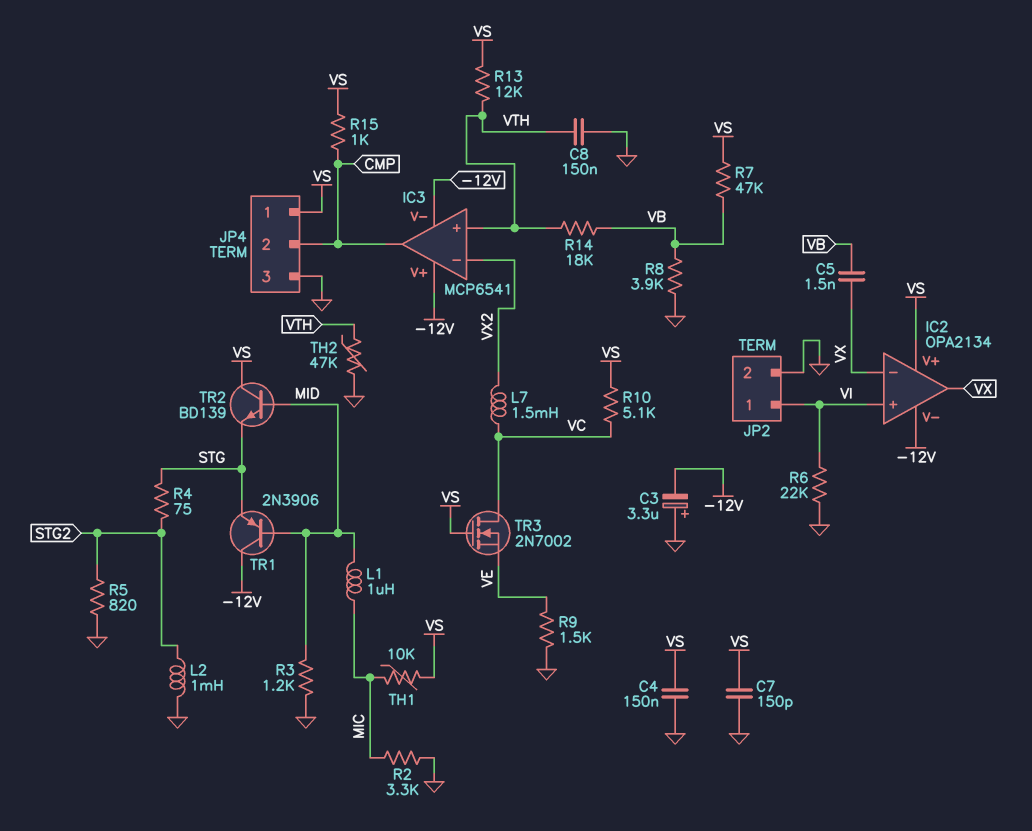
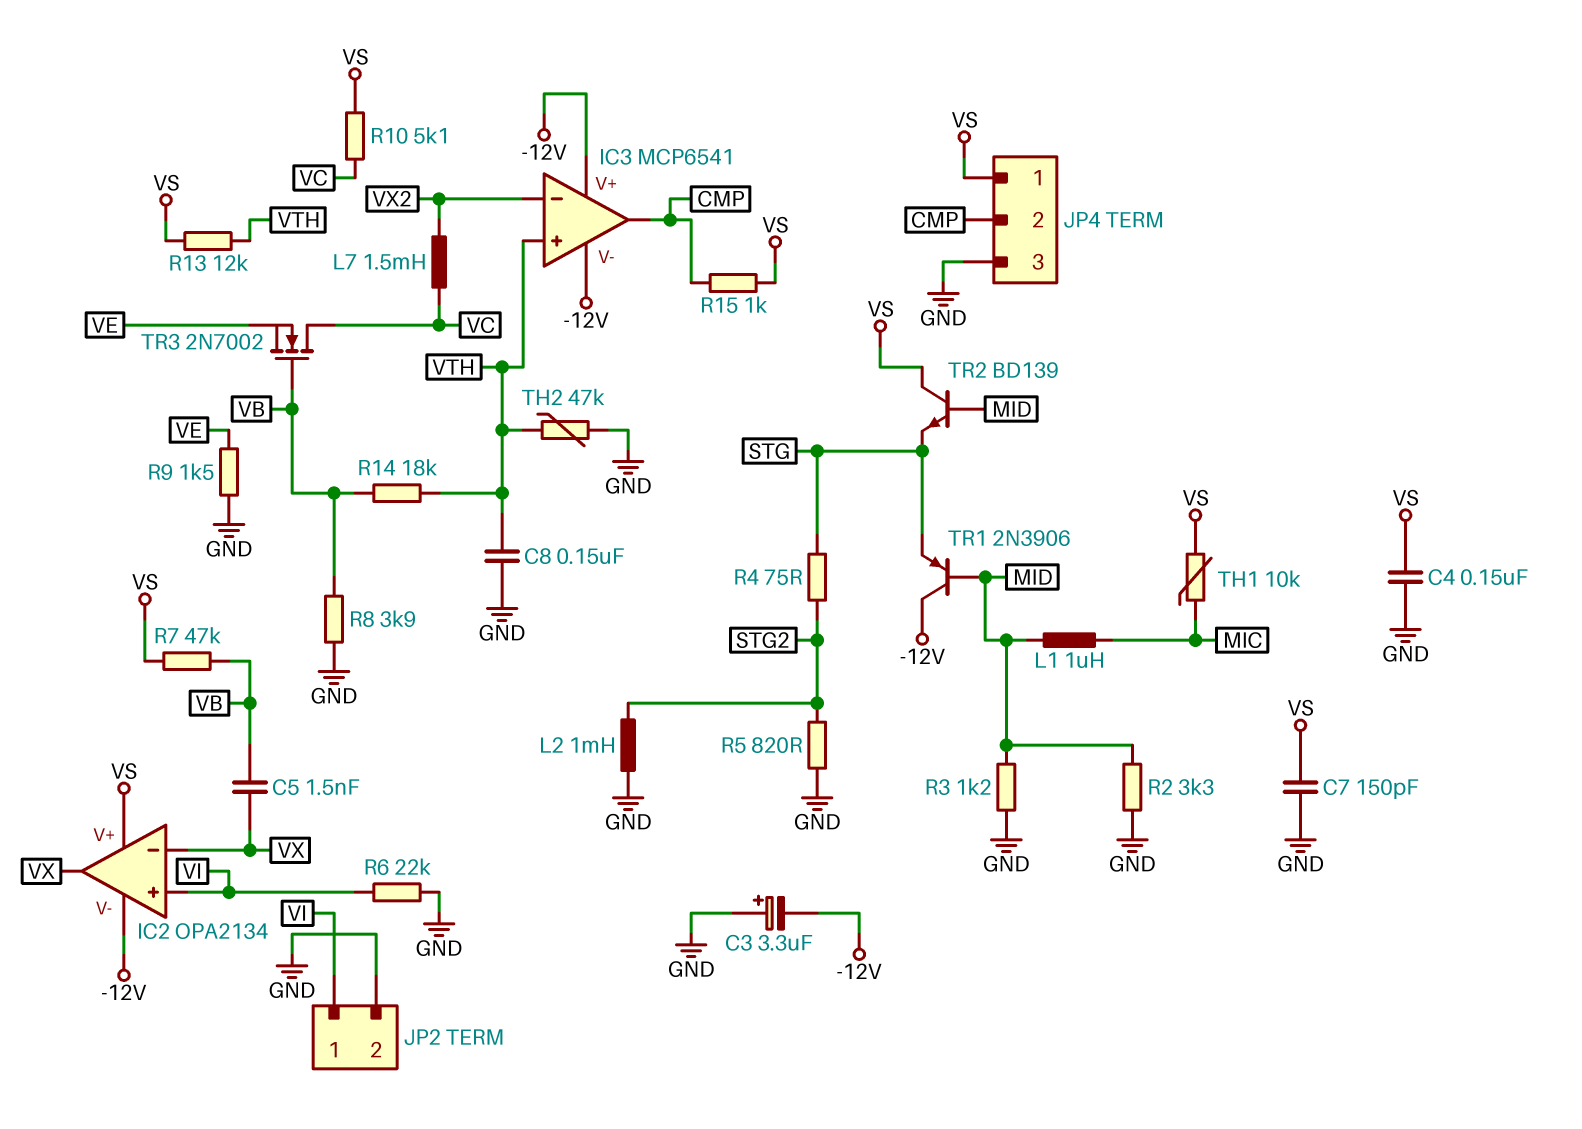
R2: 3.3k (GND, MIC) -> 3.3k (GND, MID)
TR3: NMOS 2N7002 (G VS, D VC, S VE) -> NMOS 2N7002 (G VB, D VC, S VE)

